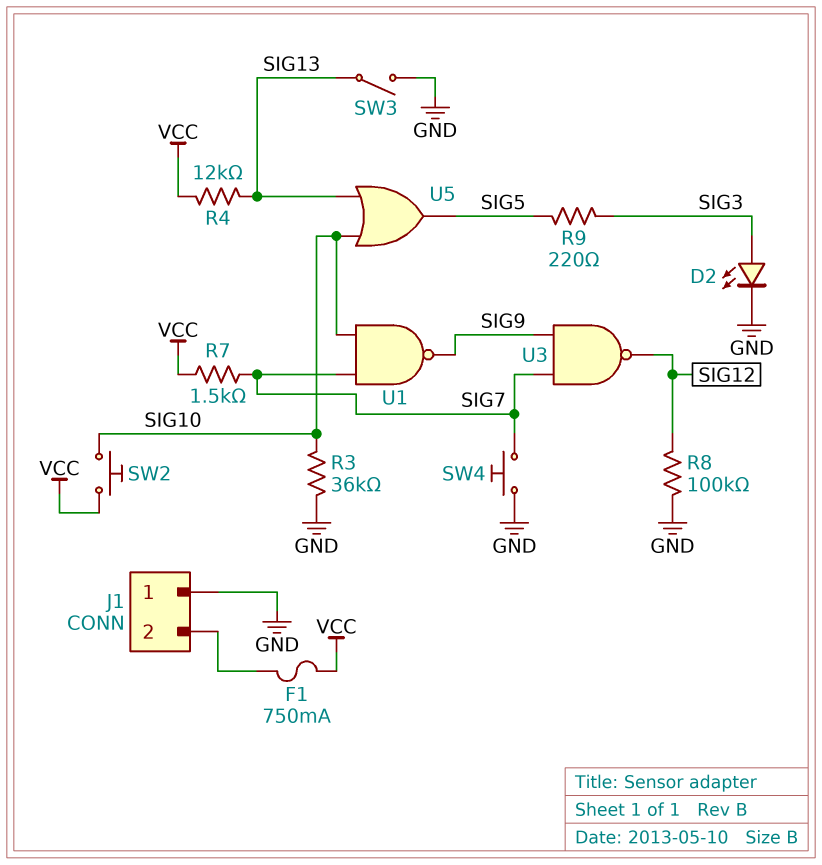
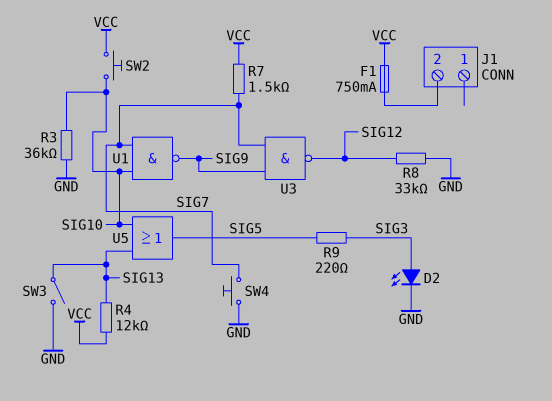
J1 pin 1: GND -> none
R8: 100k (GND, SIG12) -> 33k (GND, SIG12)

